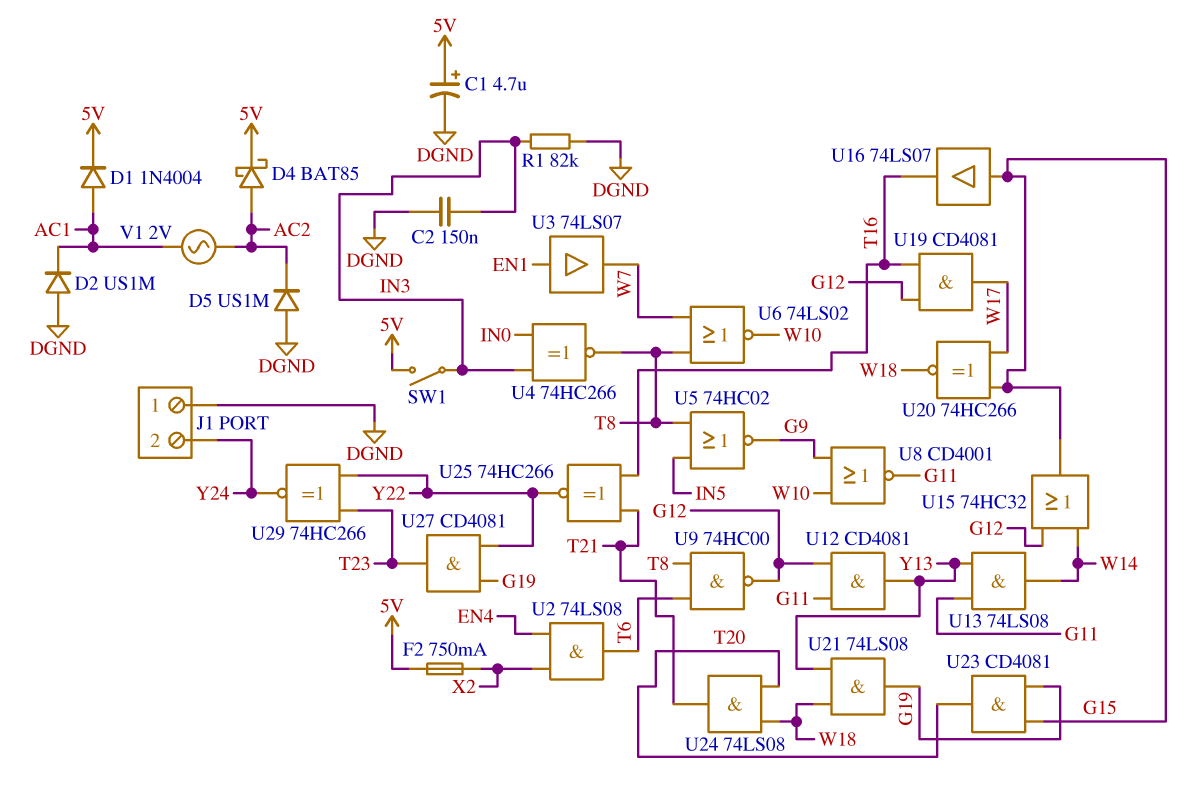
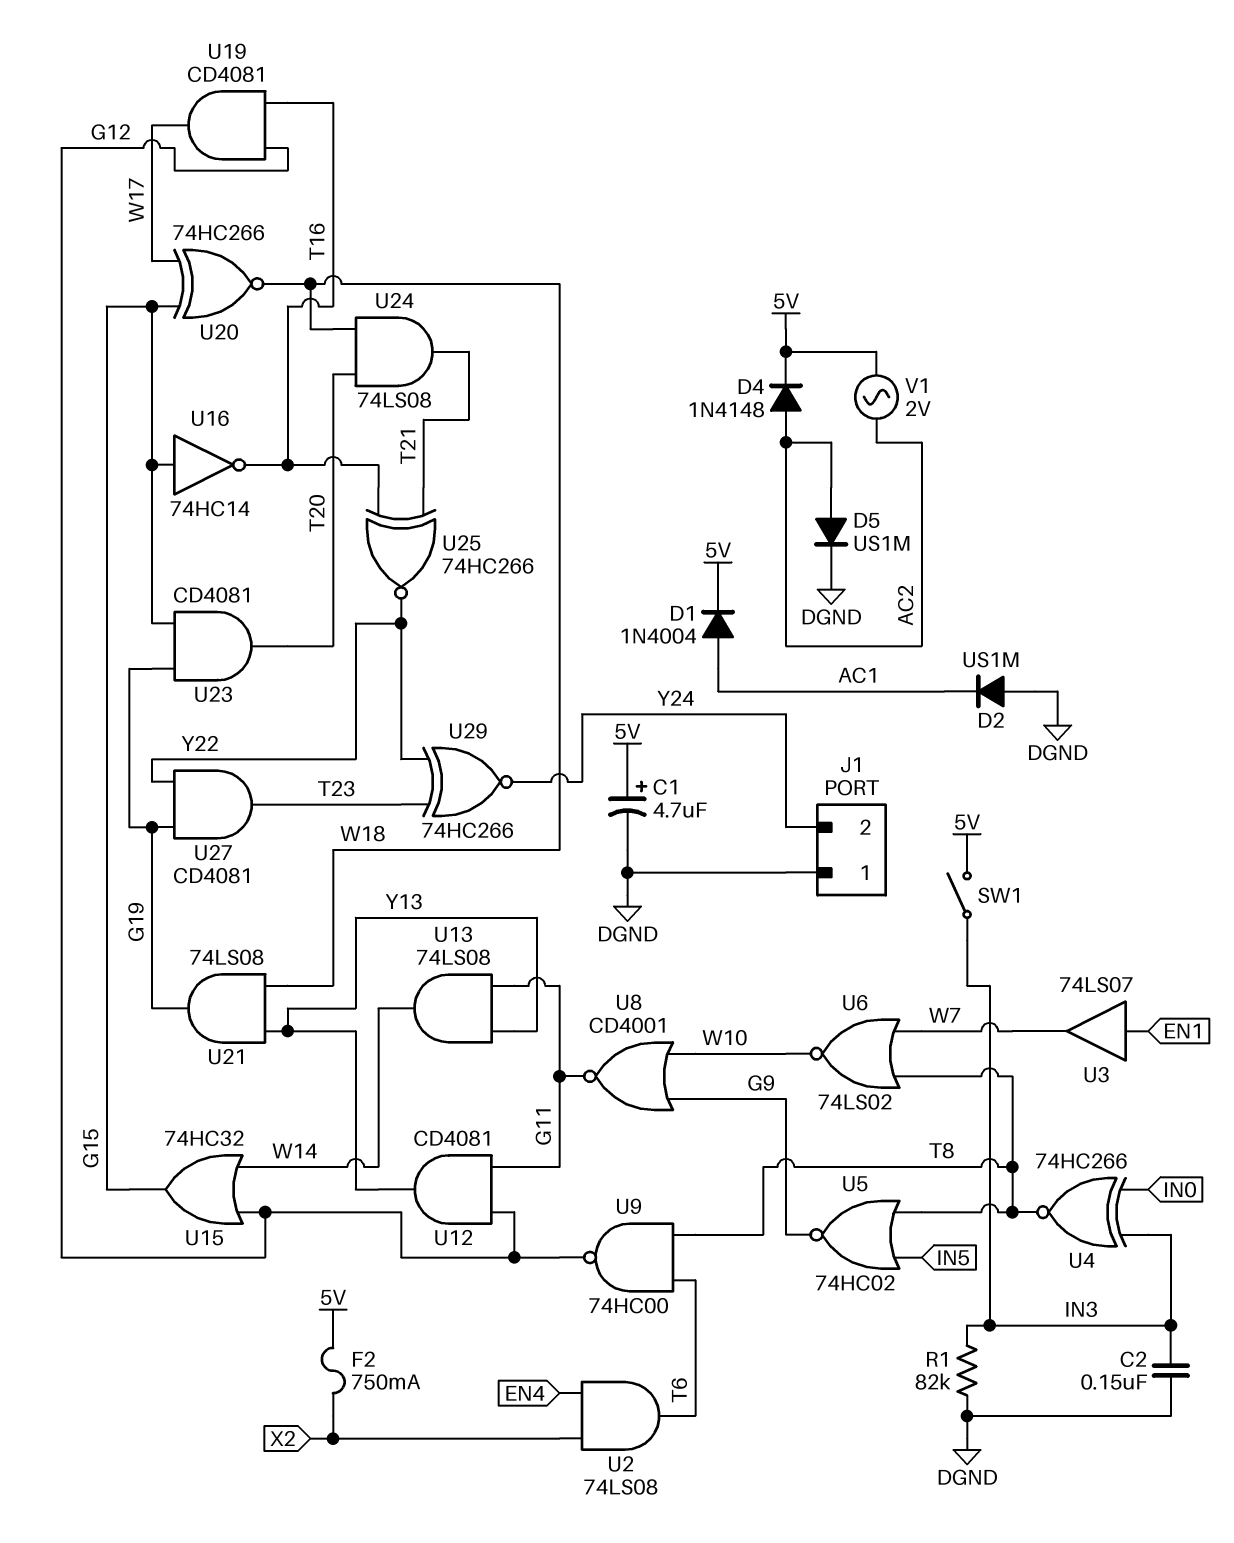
D4: schottky BAT85 (A AC2, K 5V) -> diode 1N4148 (A AC2, K 5V)
D5: diode US1M (A DGND, K AC2) -> diode US1M (A AC2, K DGND)
U16: buffer 74LS07 (in G15, out T16) -> NOT 74HC14 (in G15, out T16)
V1: AC 2V (AC1, AC2) -> AC 2V (5V, AC2)

